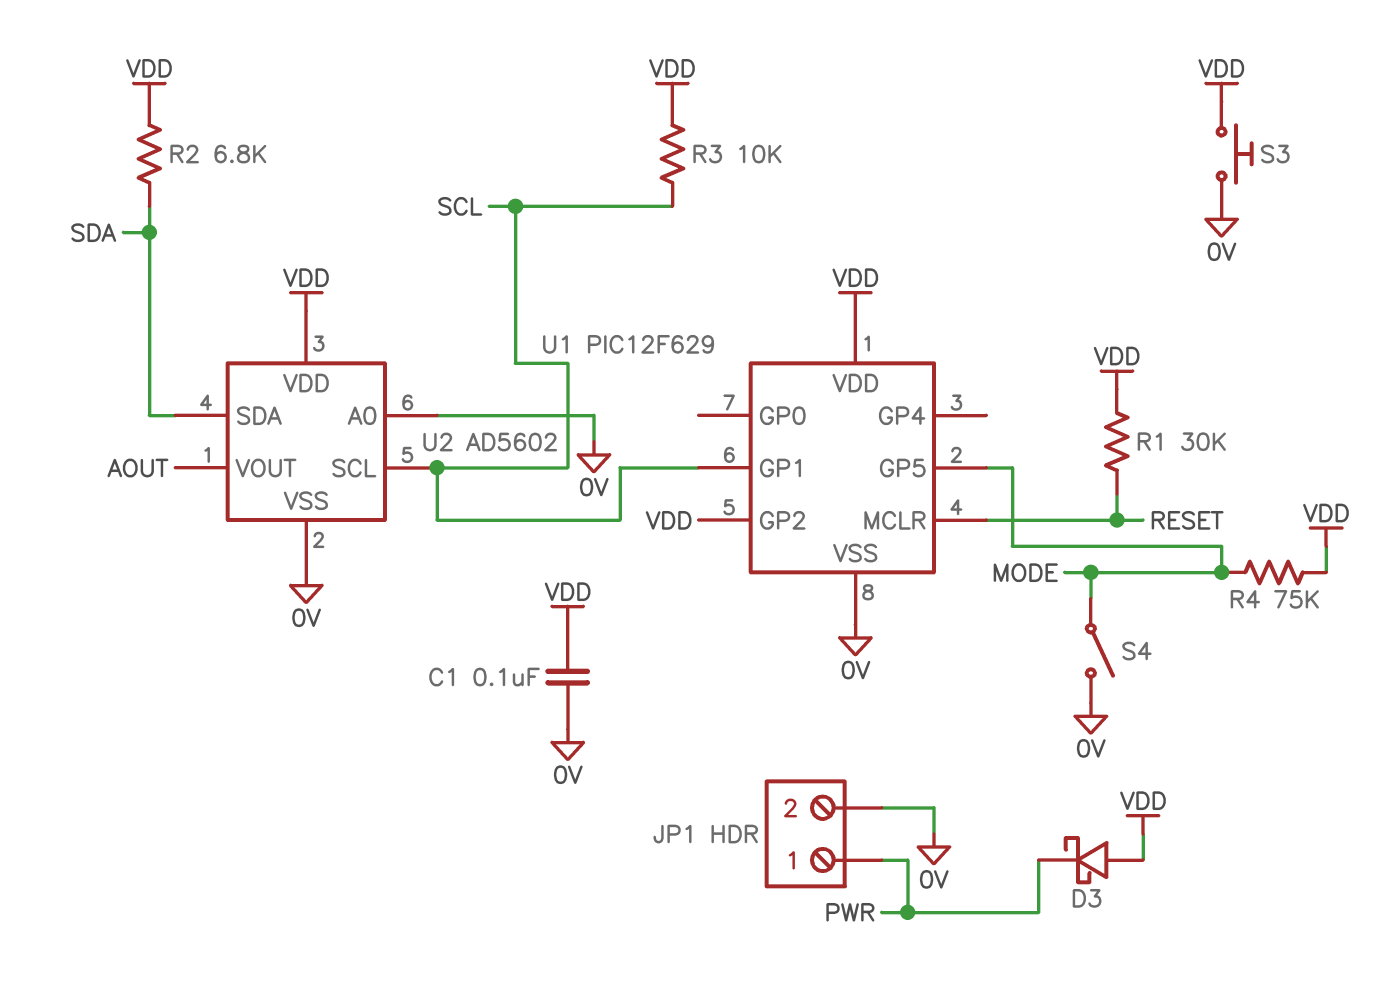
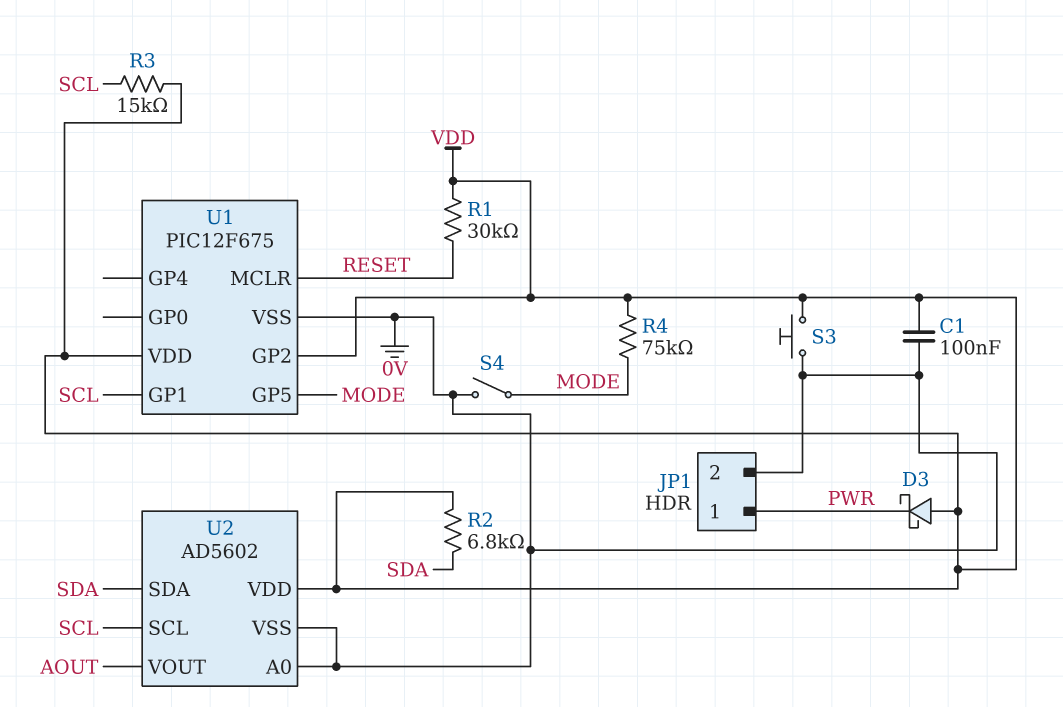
R3: 10k (SCL, VDD) -> 15k (SCL, VDD)
U1: PIC12F629 -> PIC12F675

